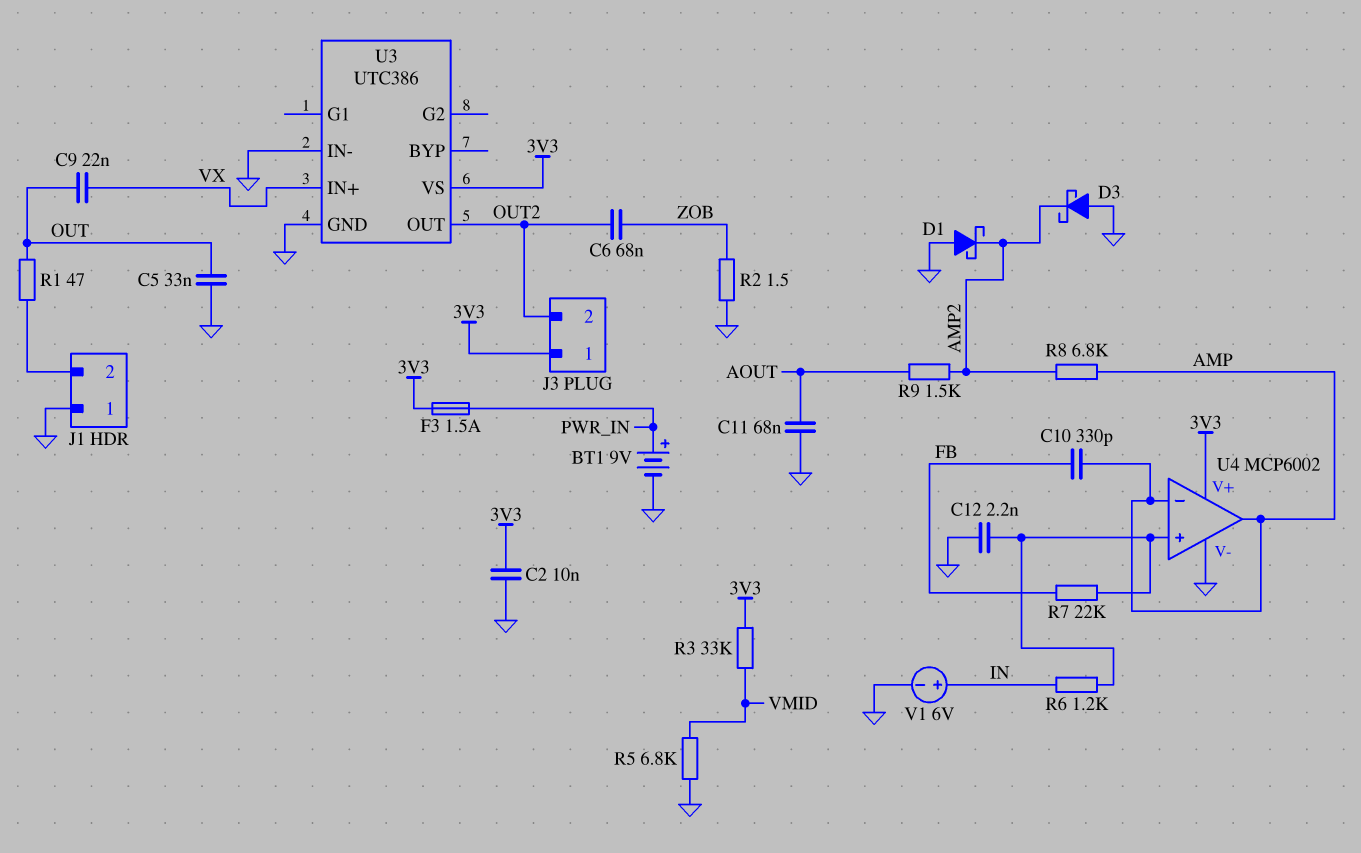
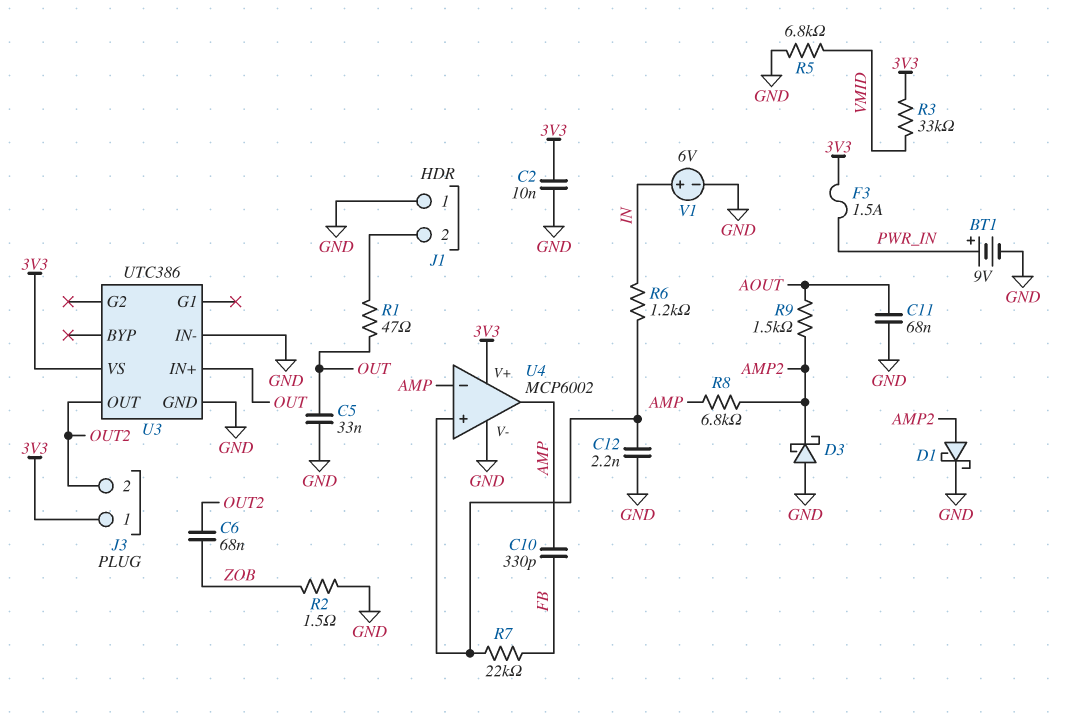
C9: 22nF (OUT, VX) -> none
D1: schottky (A GND, K AMP2) -> schottky (A AMP2, K GND)
U3 pin IN+: VX -> OUT

